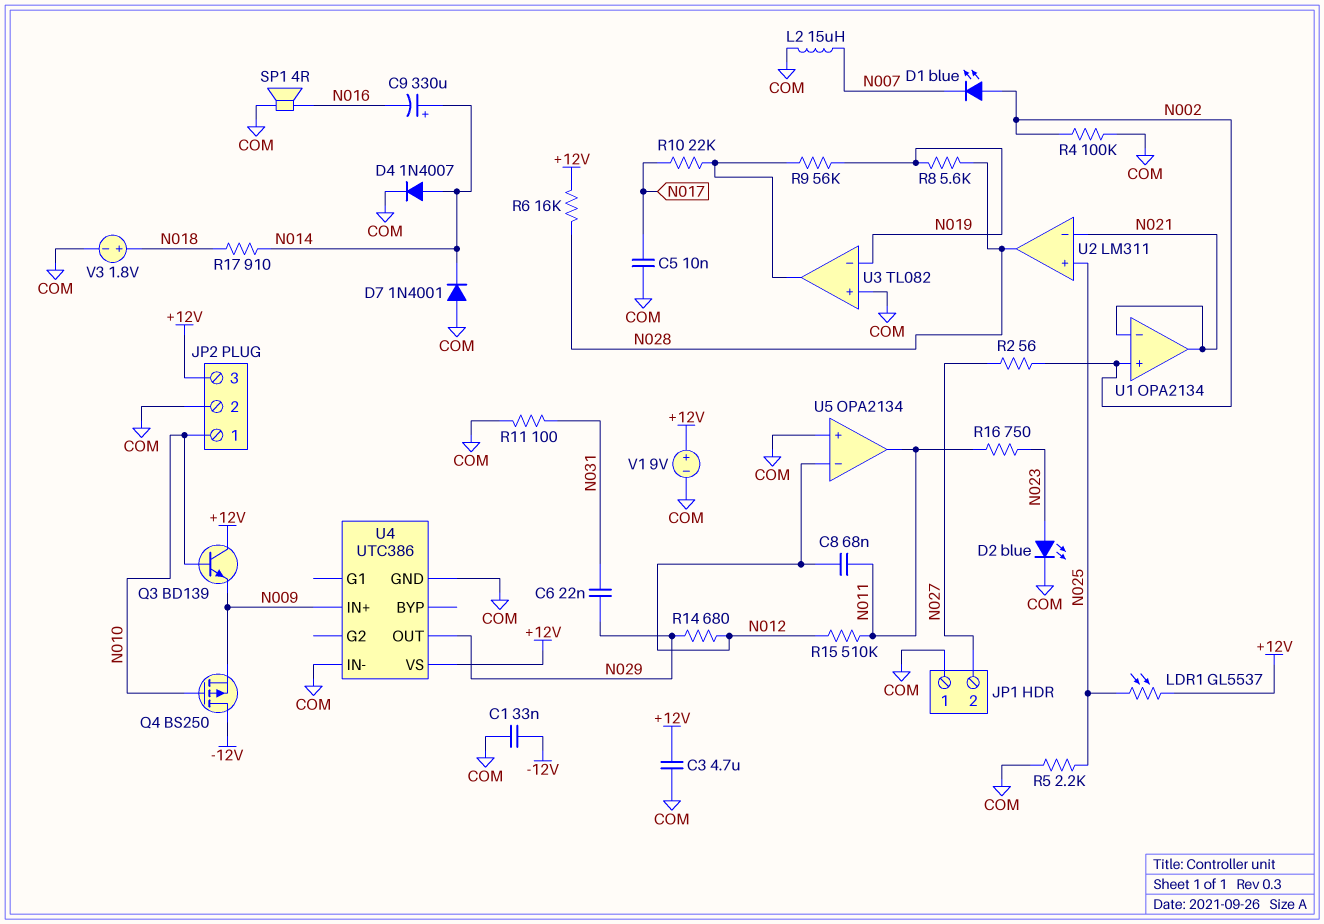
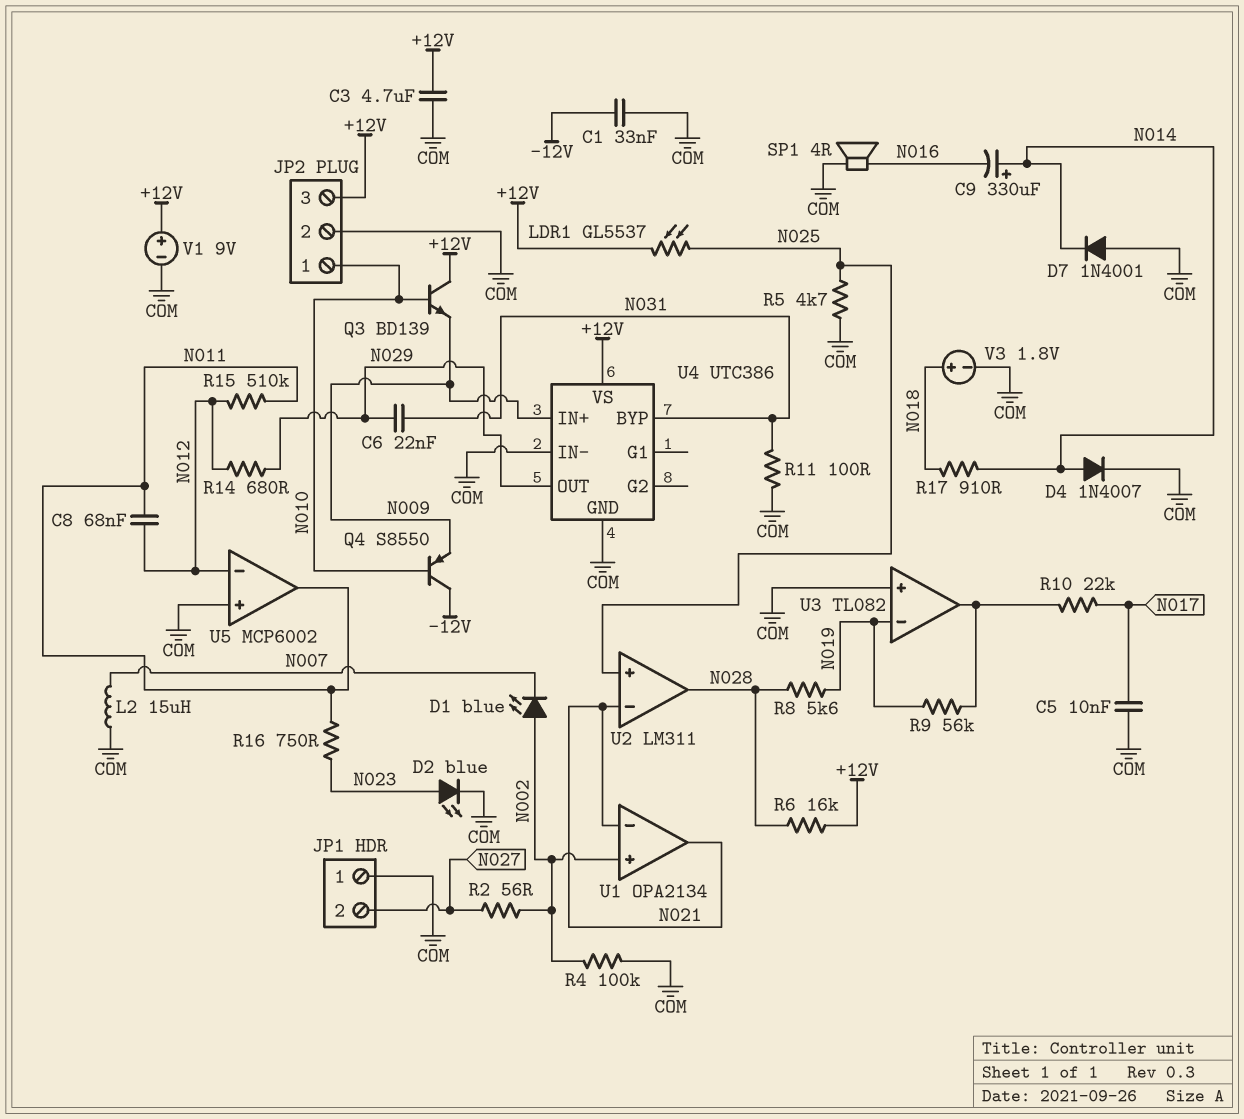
Q4: PMOS BS250 (G N010, D -12V, S N009) -> PNP S8550 (B N010, C -12V, E N009)
R5: 2.2k (COM, N025) -> 4.7k (COM, N025)
U4 pin BYP: none -> N031
U5: OPA2134 -> MCP6002

